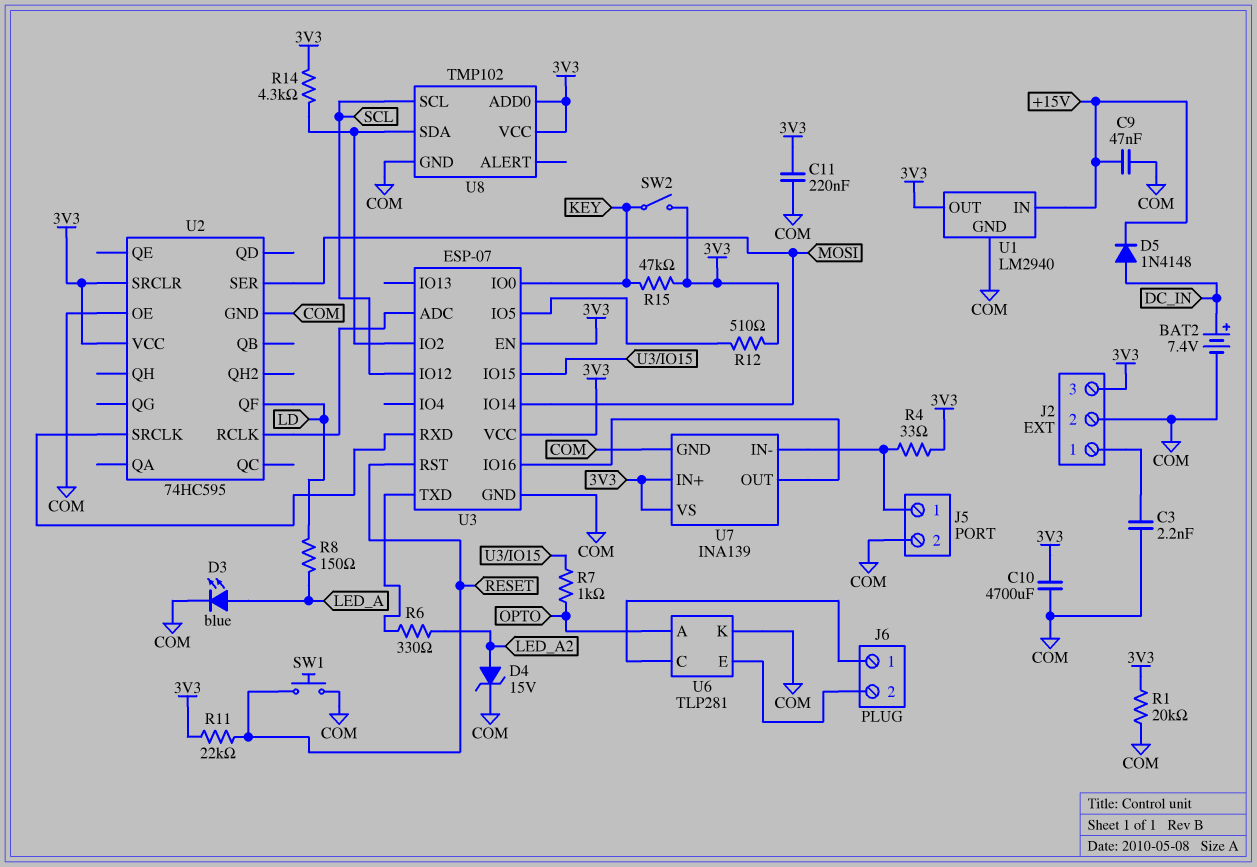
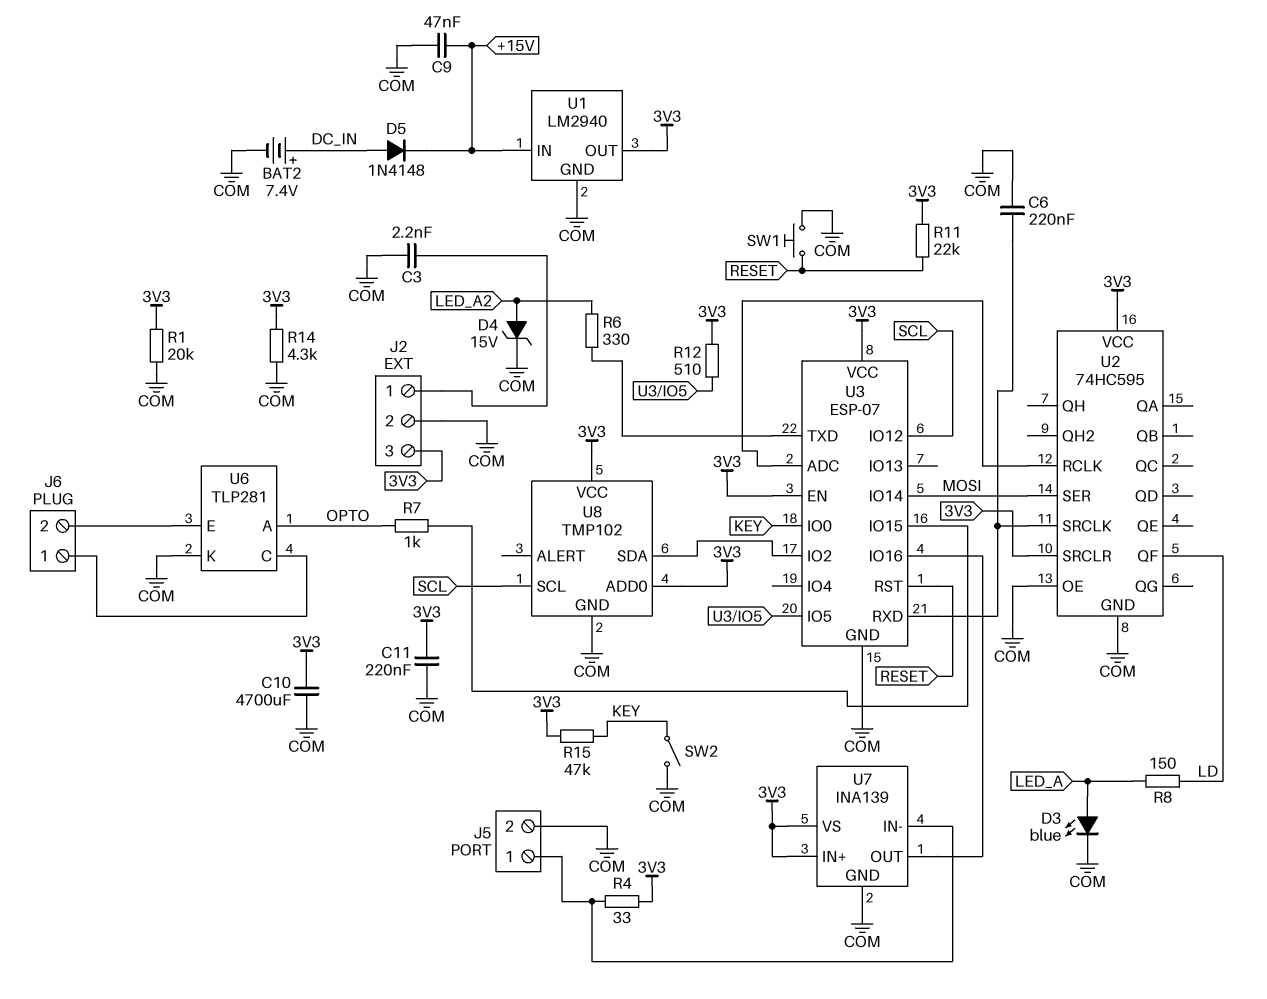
C6: none -> 220nF (COM, U2/SRCLK)
R14: 4.3k (3V3, U3/IO2) -> 4.3k (3V3, COM)
SW2: switch (3V3, KEY) -> switch (COM, KEY)

